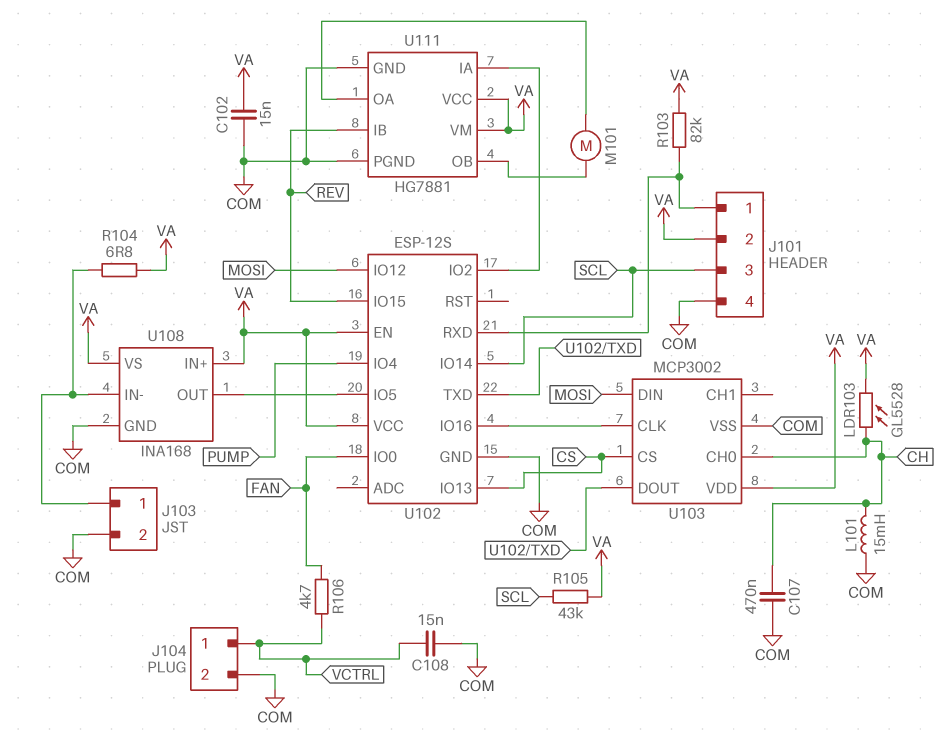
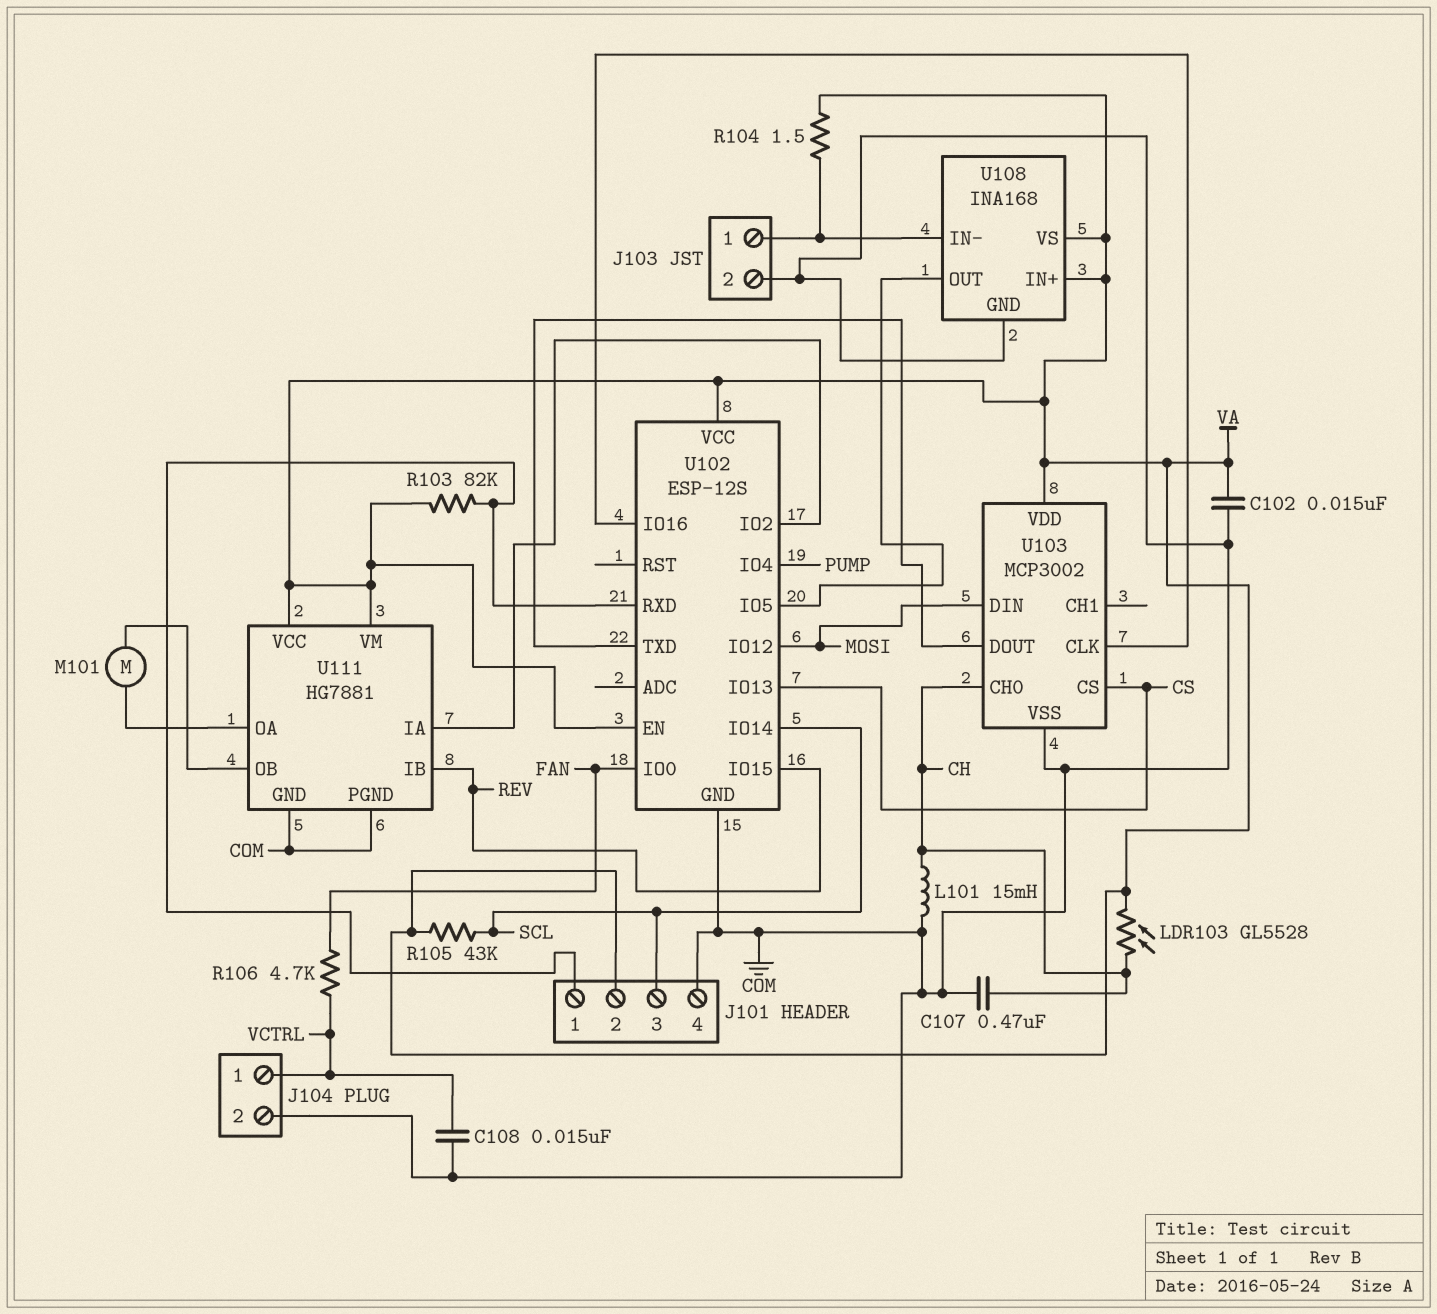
R104: 6.8 (J103/1, VA) -> 1.5 (J103/1, VA)

